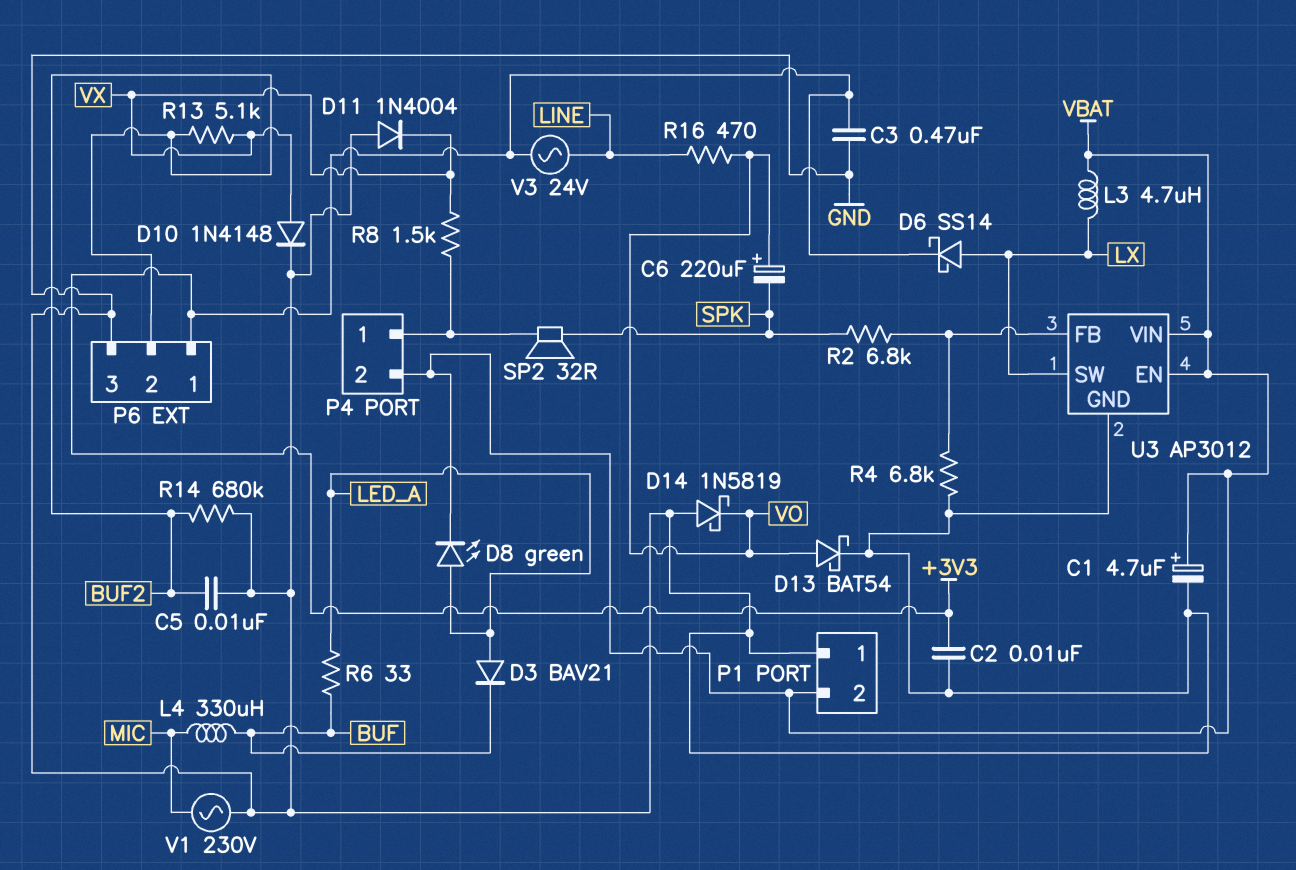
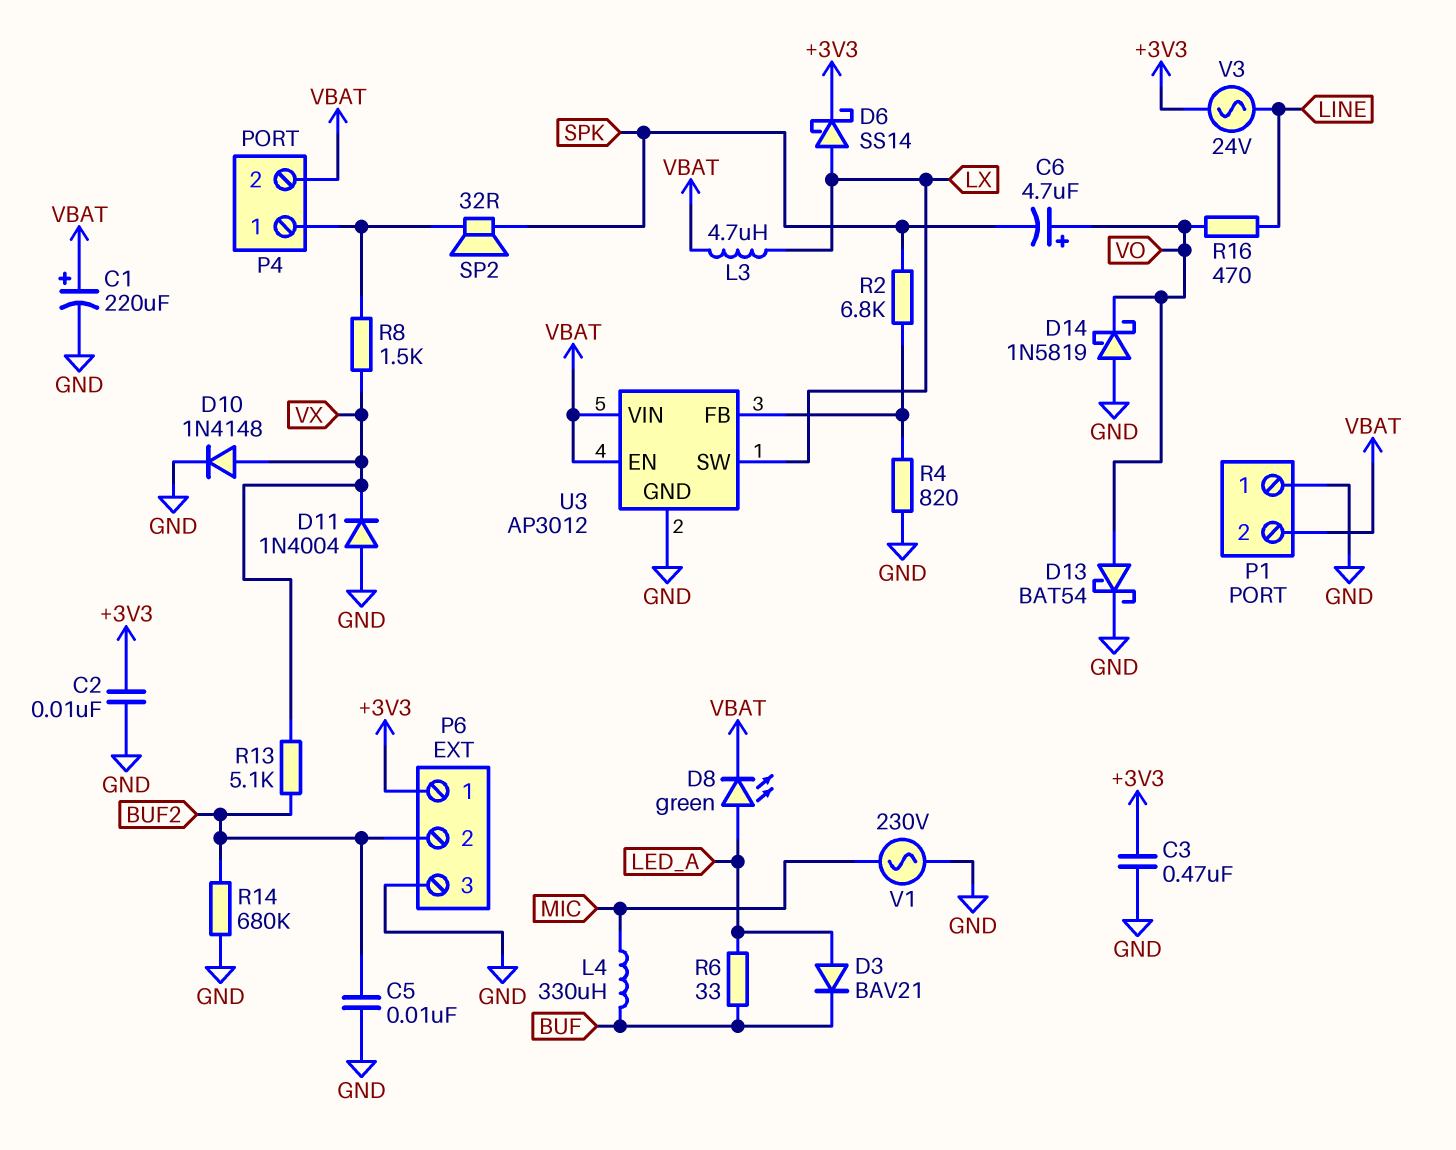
C1: 4.7uF (plus VBAT, minus GND) -> 220uF (plus VBAT, minus GND)
C6: 220uF (plus VO, minus SPK) -> 4.7uF (plus VO, minus SPK)
R4: 6.8k (GND, U3/FB) -> 820 (GND, U3/FB)

